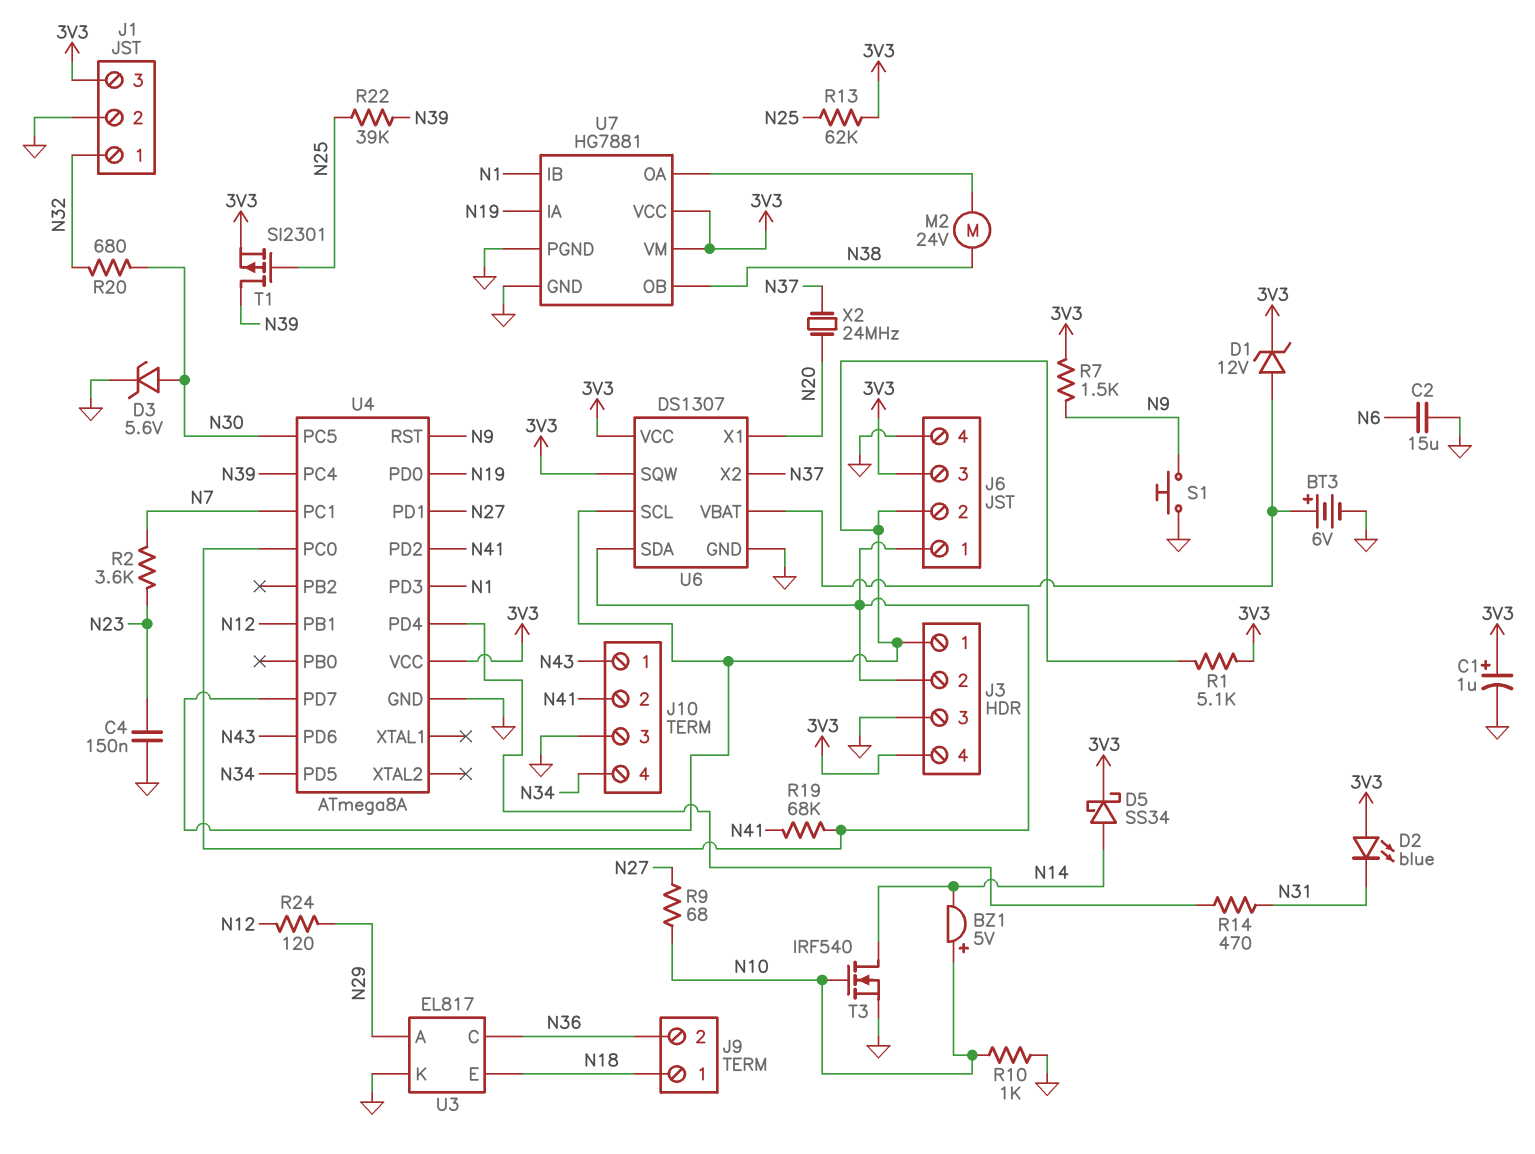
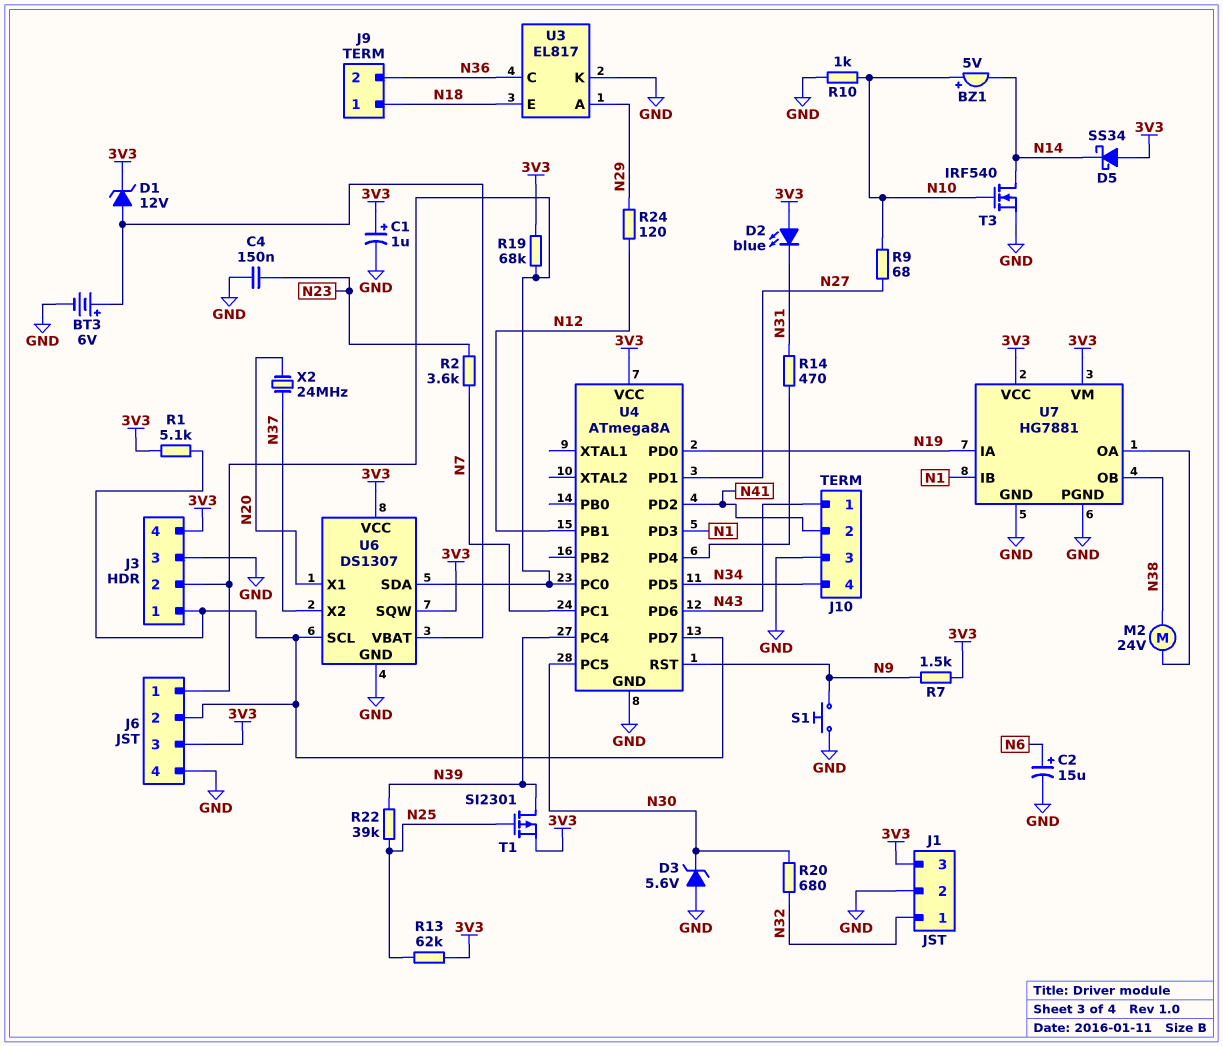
C2: 15uF (GND, N6) -> 15uF (plus N6, minus GND)
D3: zener 5.6V (A N30, K GND) -> zener 5.6V (A GND, K N30)
D5: schottky SS34 (A N14, K 3V3) -> schottky SS34 (A 3V3, K N14)
R19: 68k (J3/2, N41) -> 68k (3V3, J3/2)

